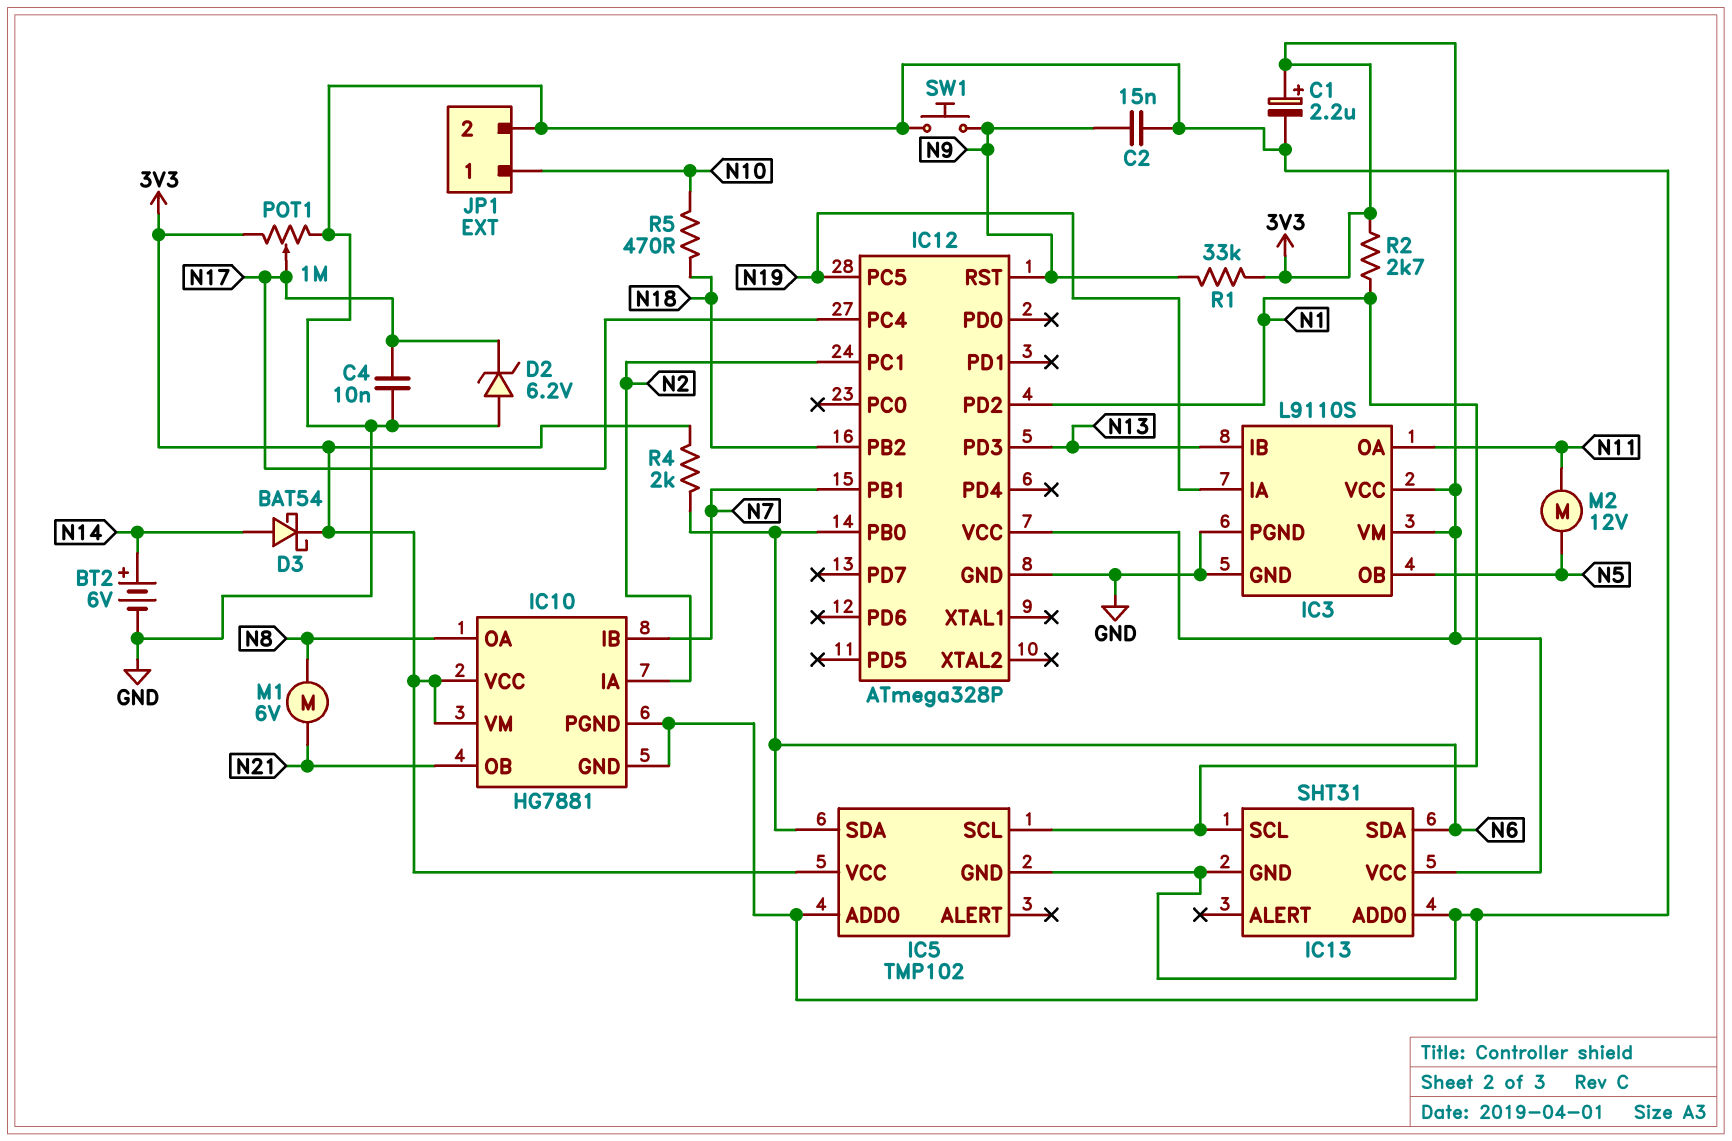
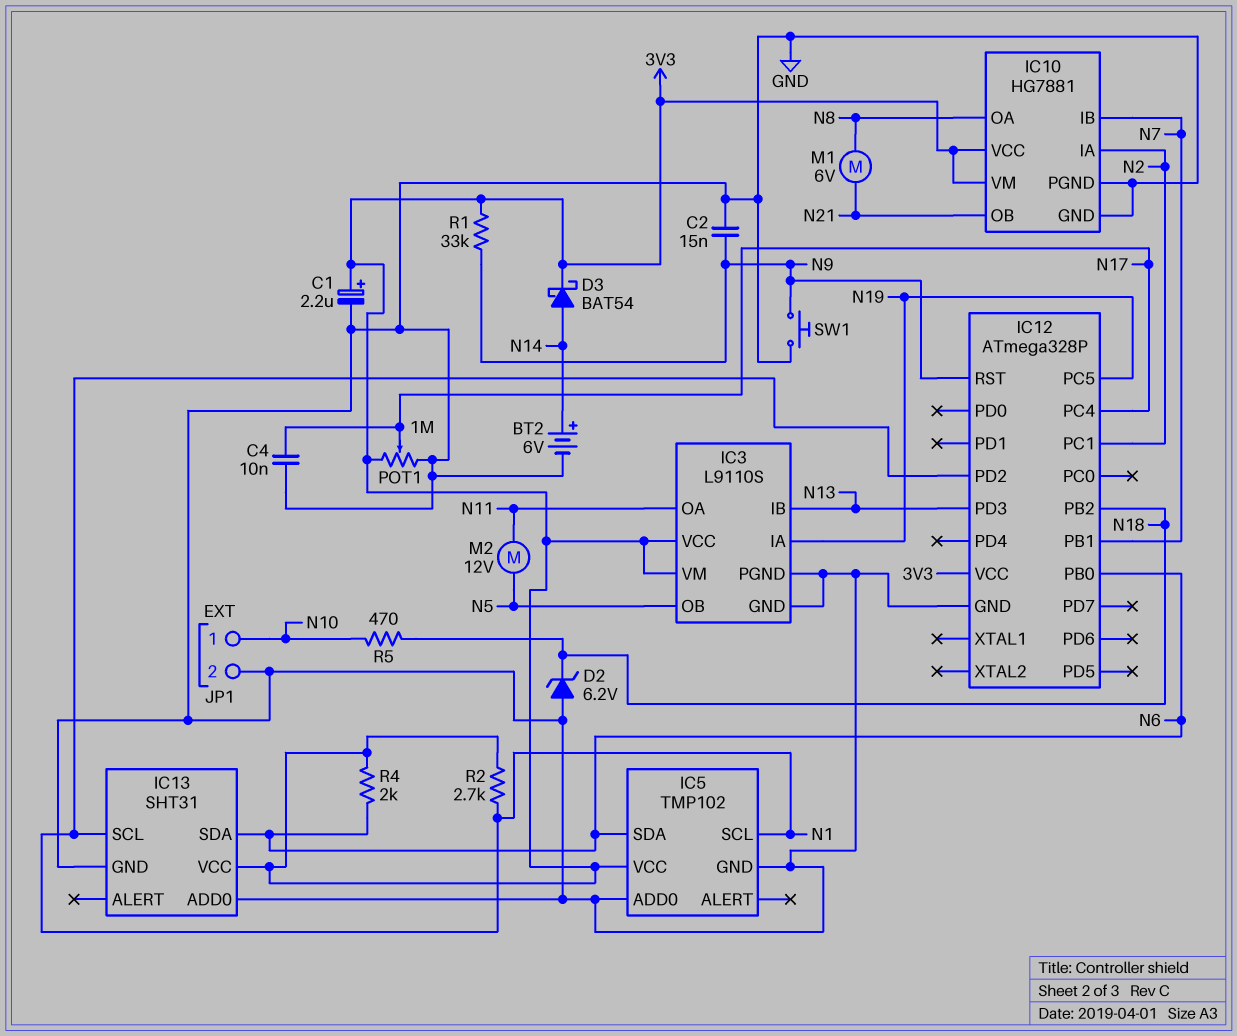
D2: zener 6.2V (A GND, K N17) -> zener 6.2V (A GND, K N18)

